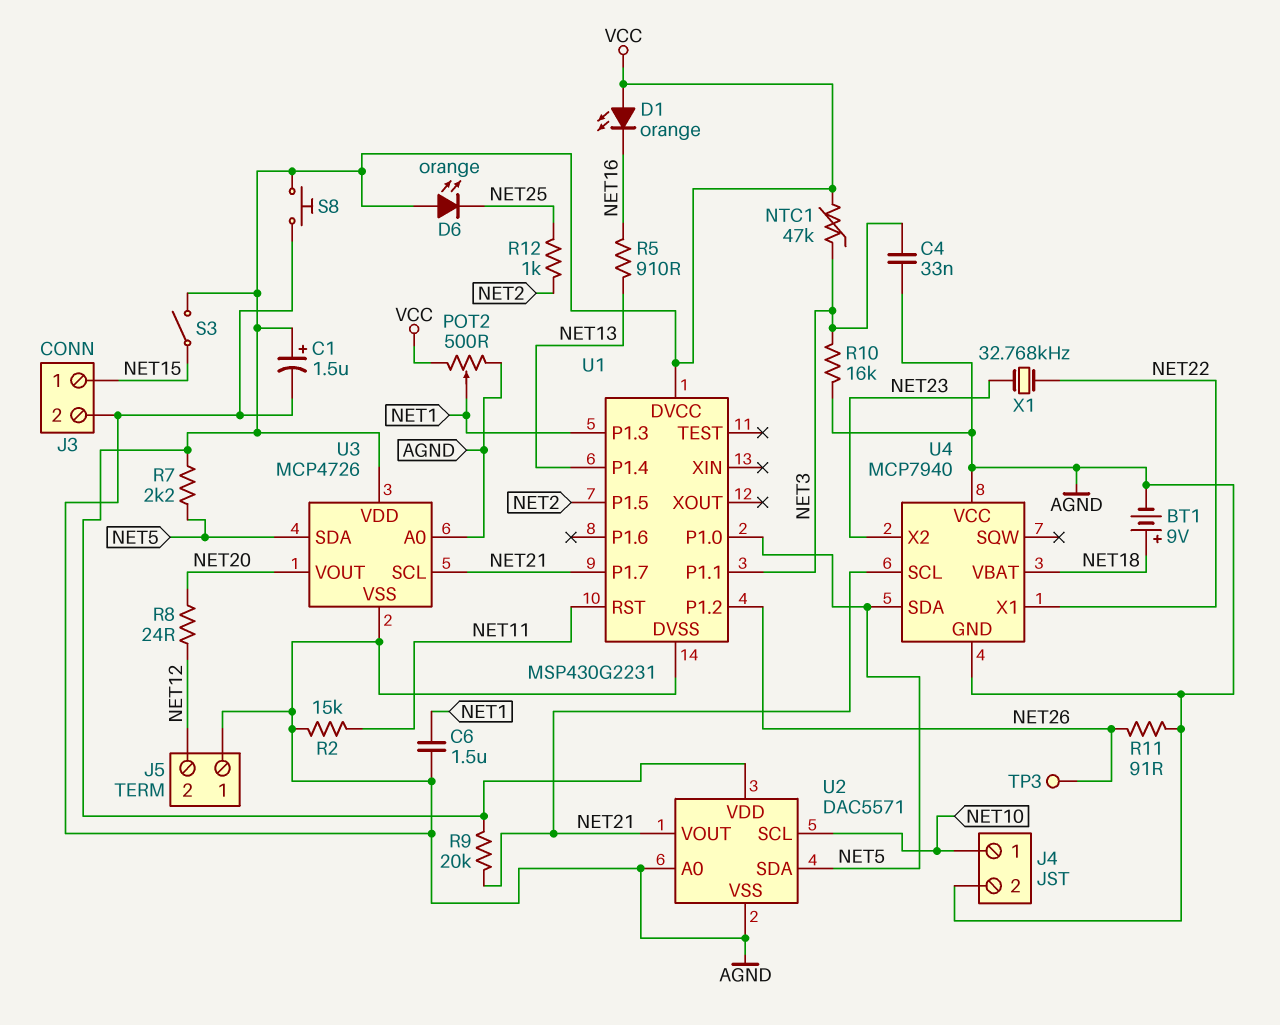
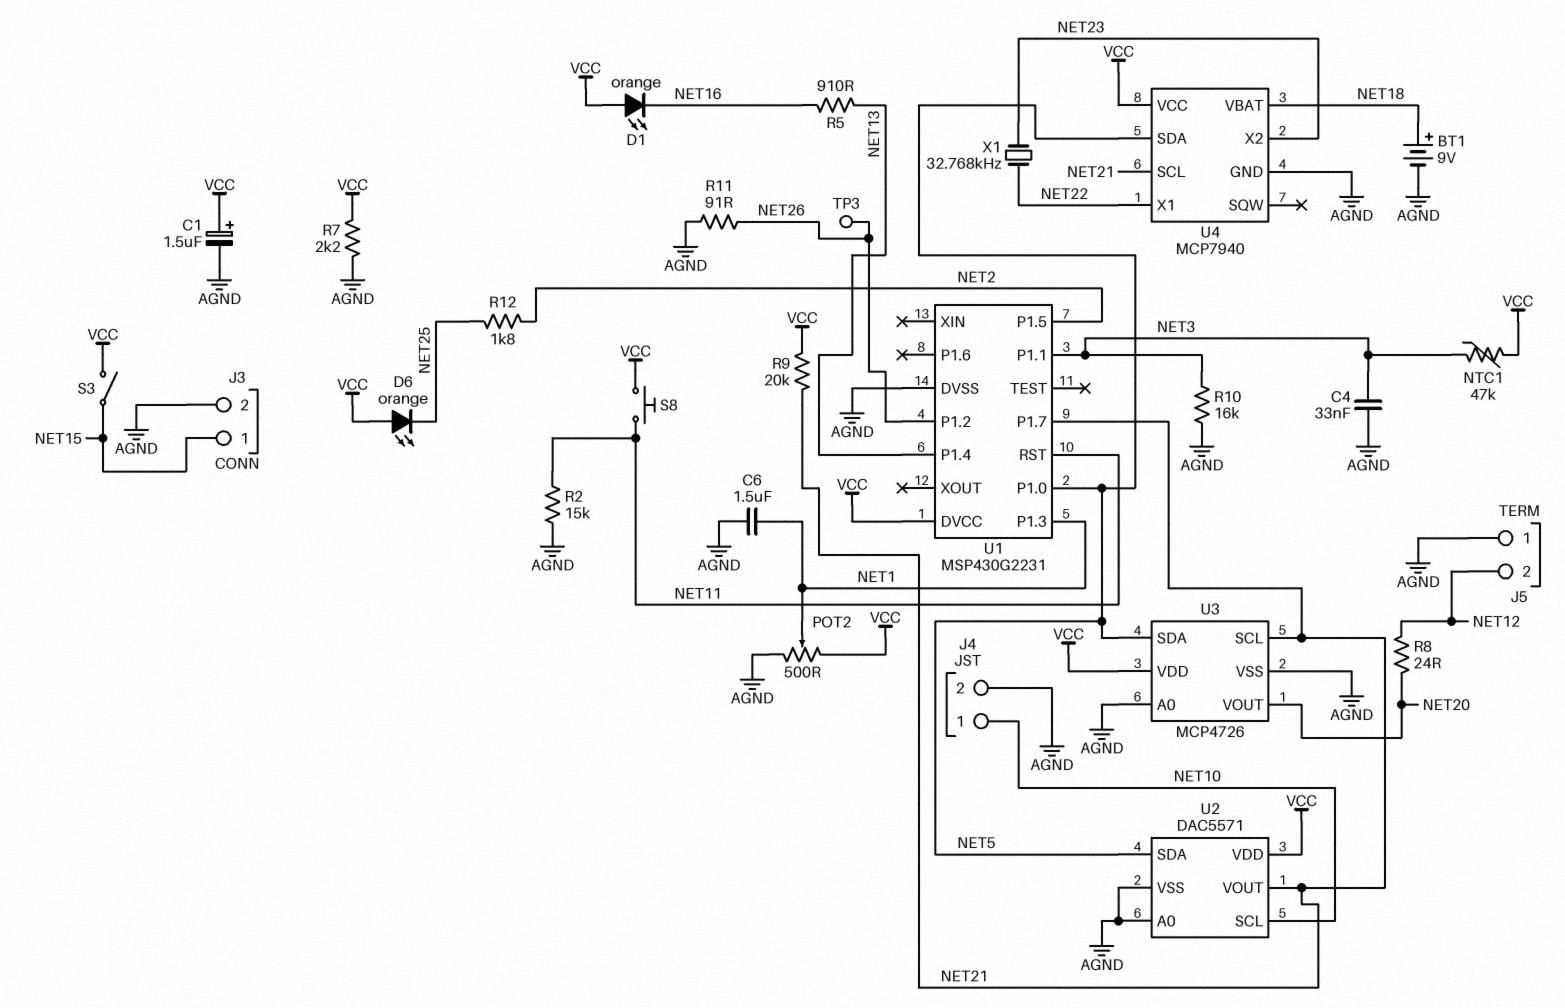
R7: 2.2k (NET5, VCC) -> 2.2k (AGND, VCC)
R12: 1k (NET2, NET25) -> 1.8k (NET2, NET25)
S8: button (AGND, VCC) -> button (NET11, VCC)
U4 pin VCC: AGND -> VCC

